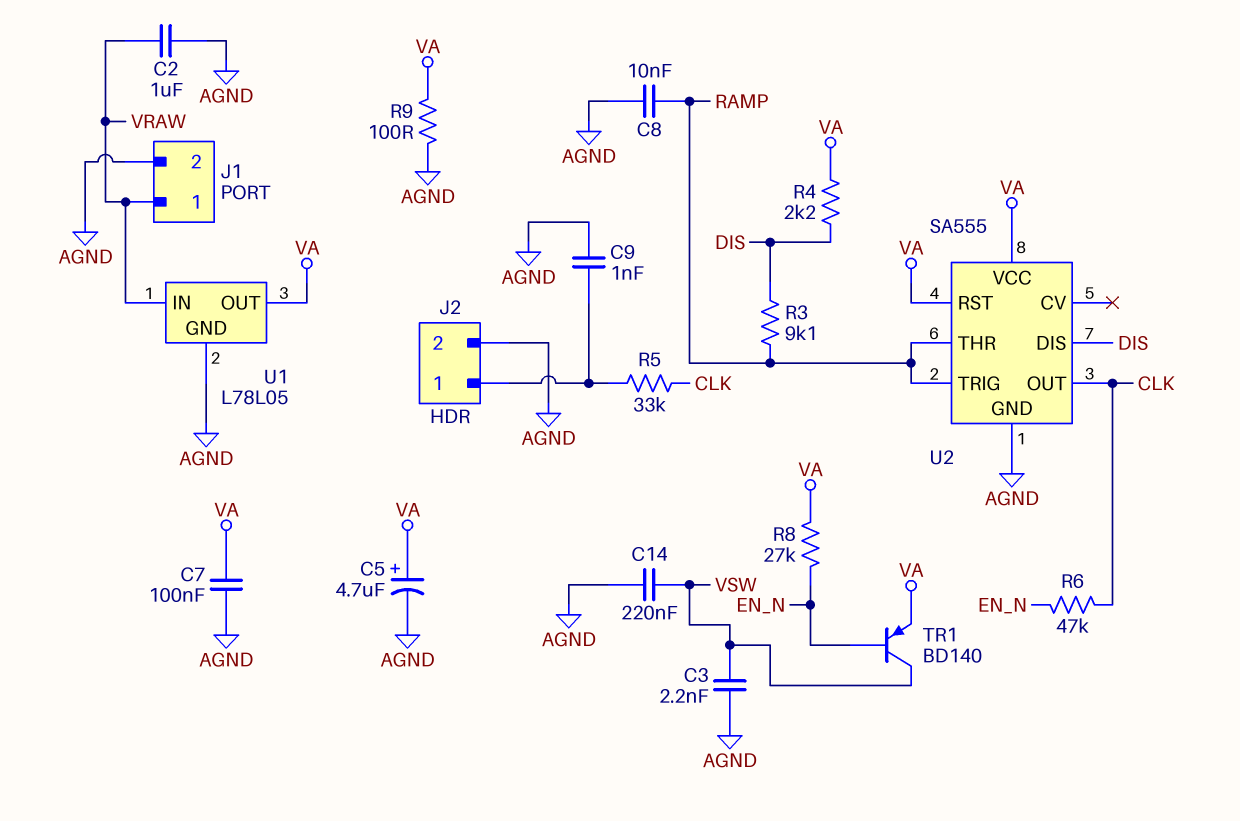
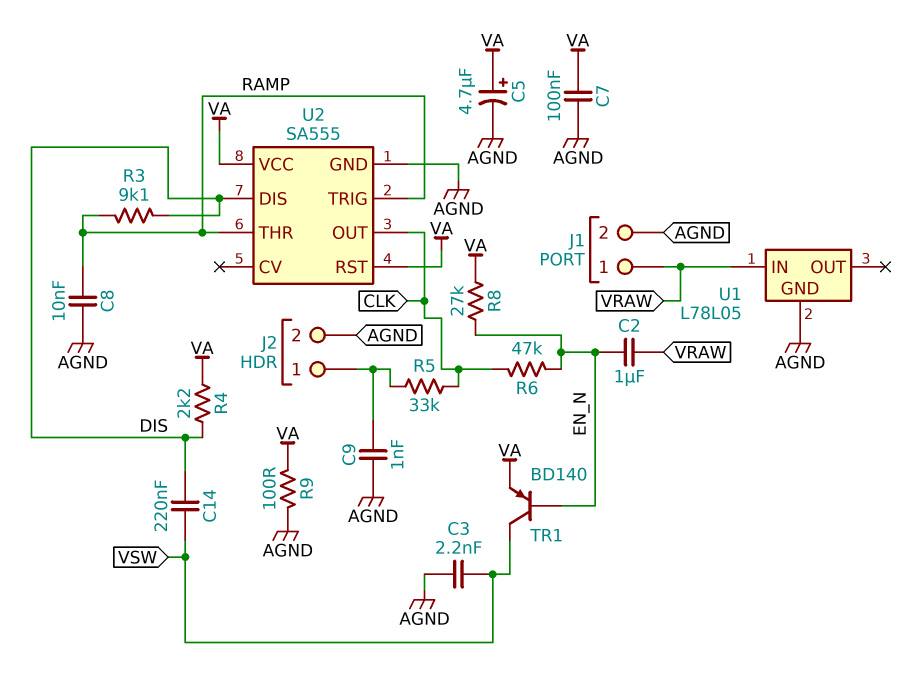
C2: 1uF (AGND, VRAW) -> 1uF (EN_N, VRAW)
C14: 220nF (AGND, VSW) -> 220nF (DIS, VSW)
U1 pin OUT: VA -> none

